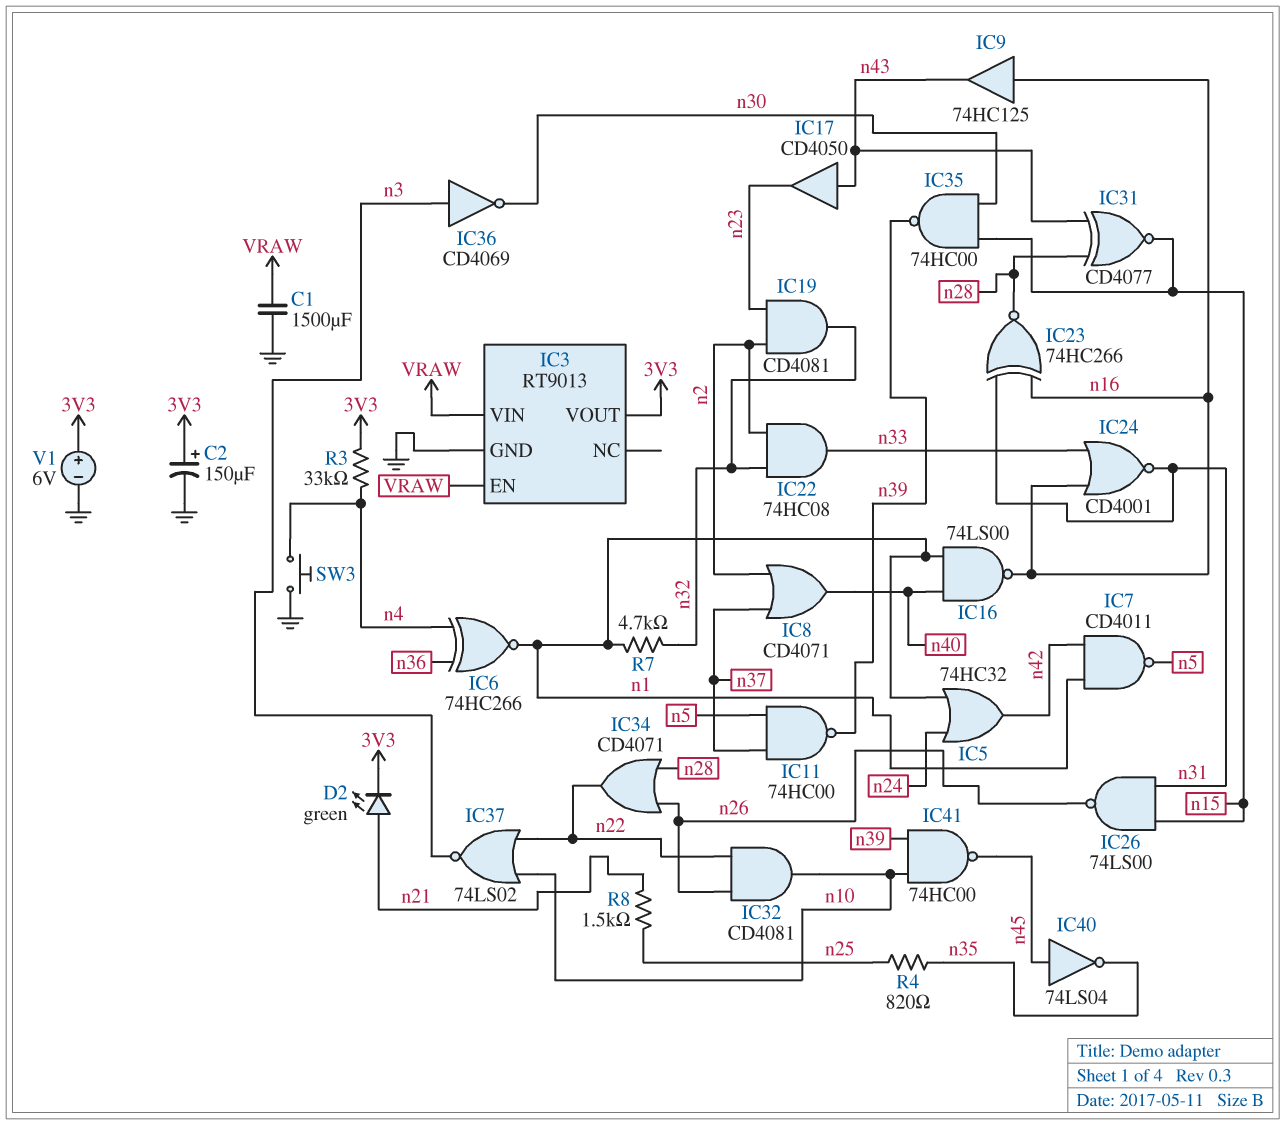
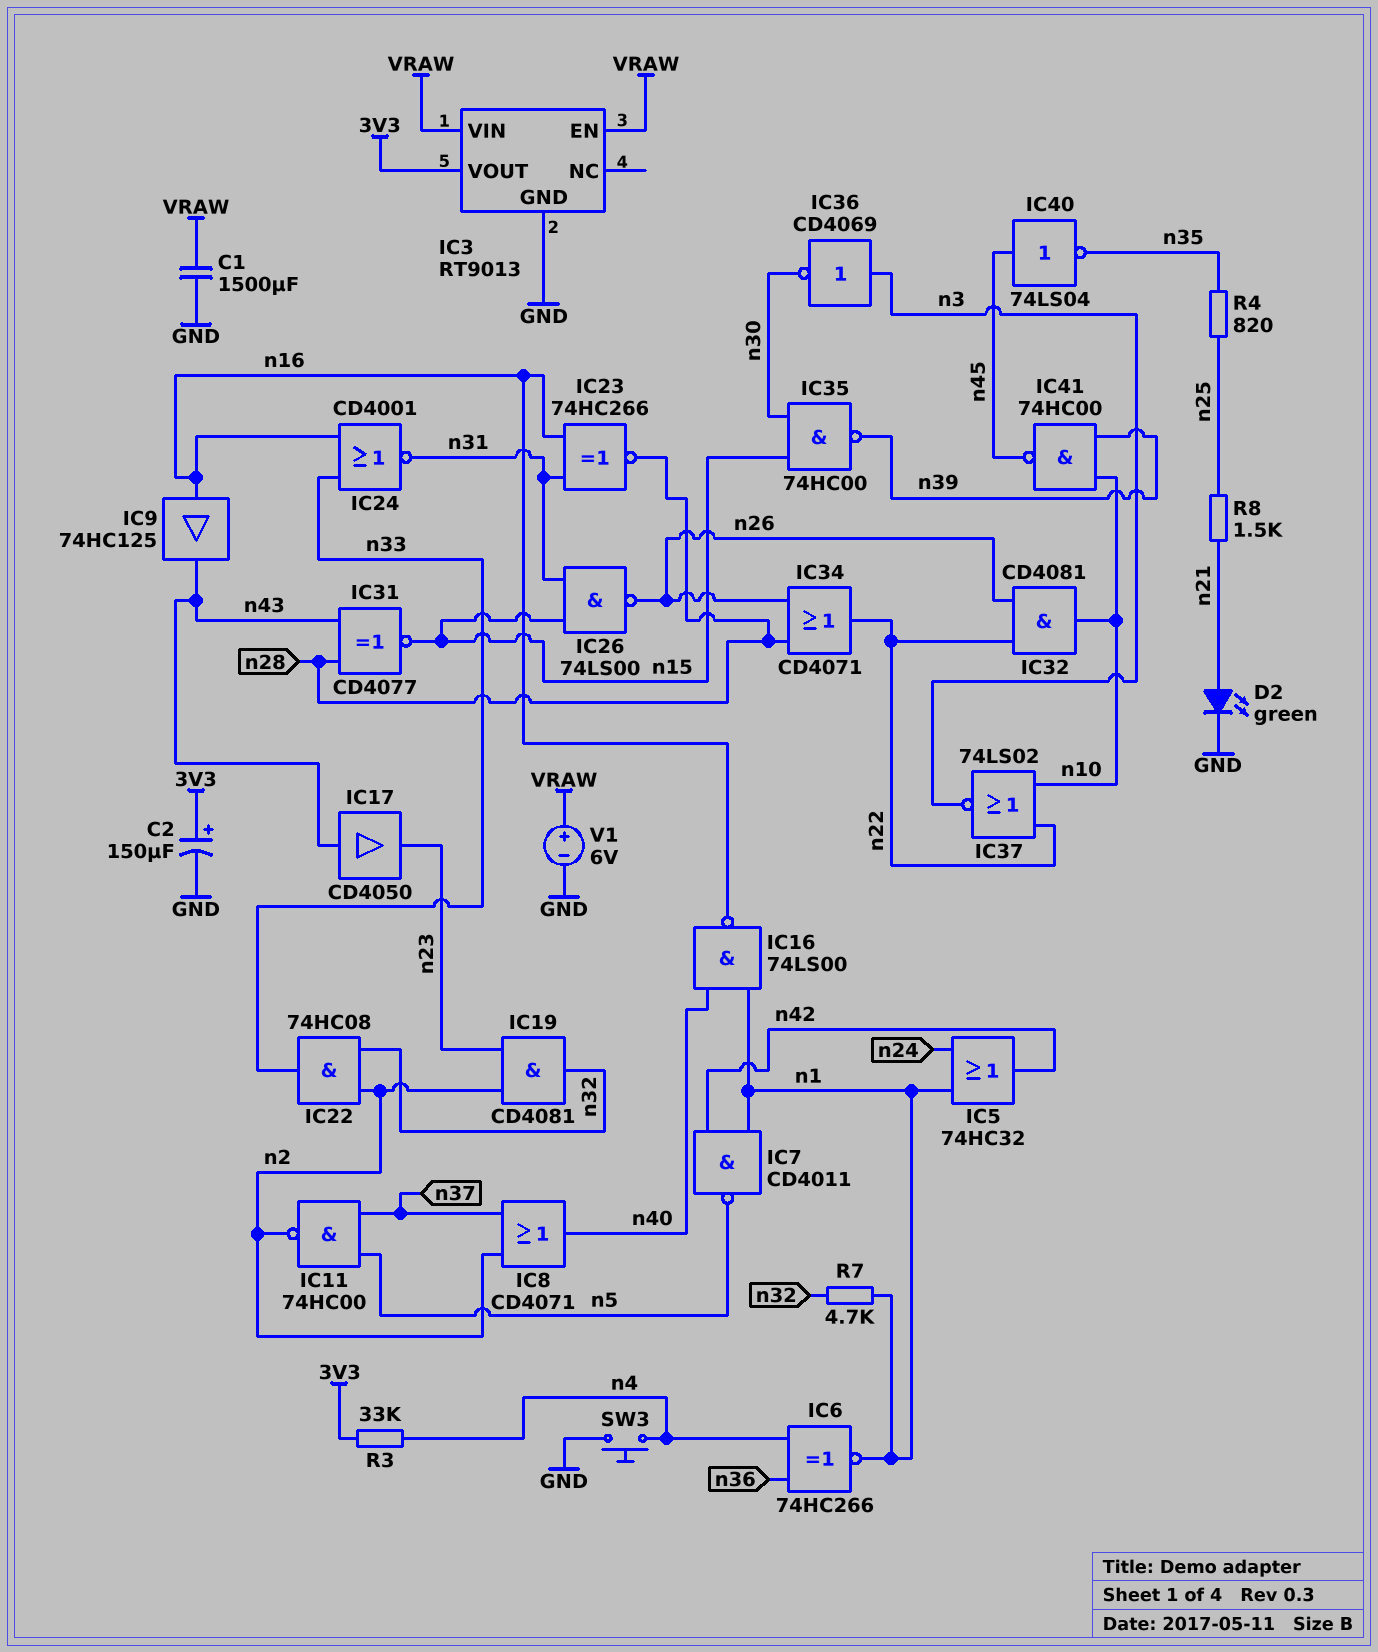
D2: LED green (A n21, K 3V3) -> LED green (A n21, K GND)
IC11: NAND 74HC00 (in n5, in n37, out n39) -> NAND 74HC00 (in n5, in n37, out n2)
V1: 6V (plus 3V3, minus GND) -> 6V (plus VRAW, minus GND)

